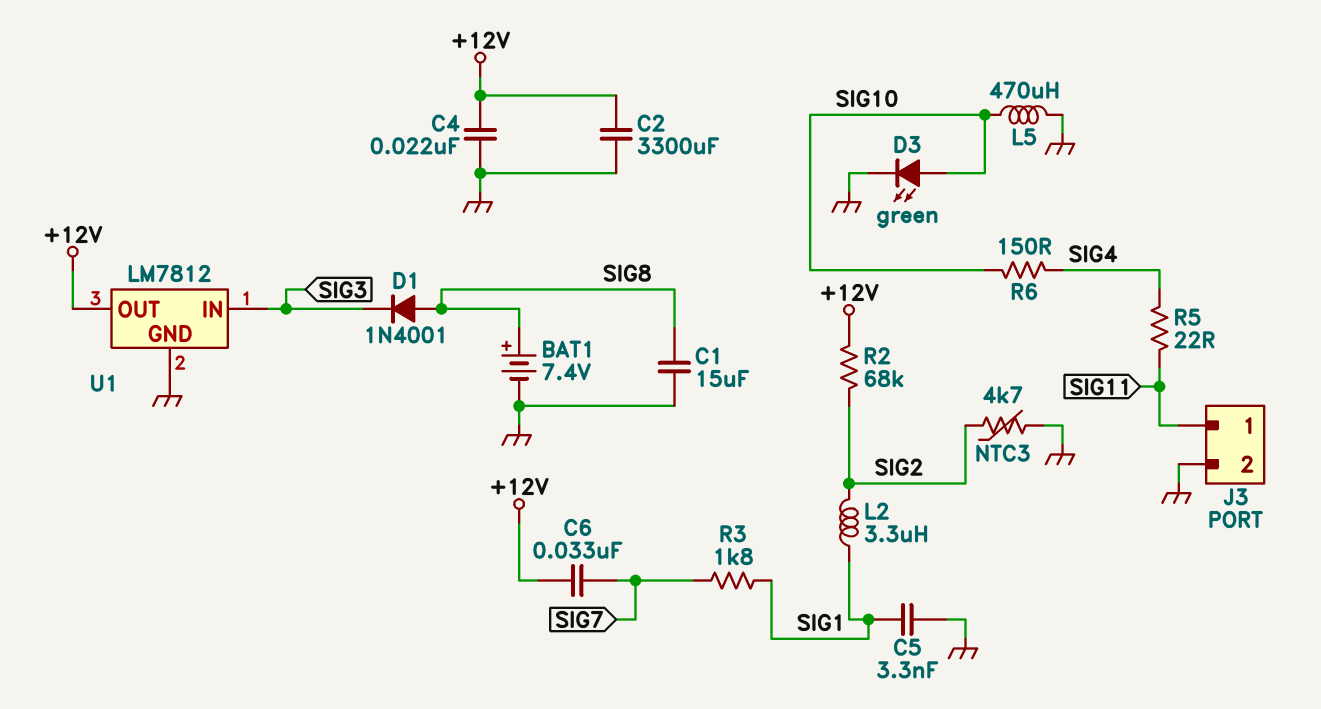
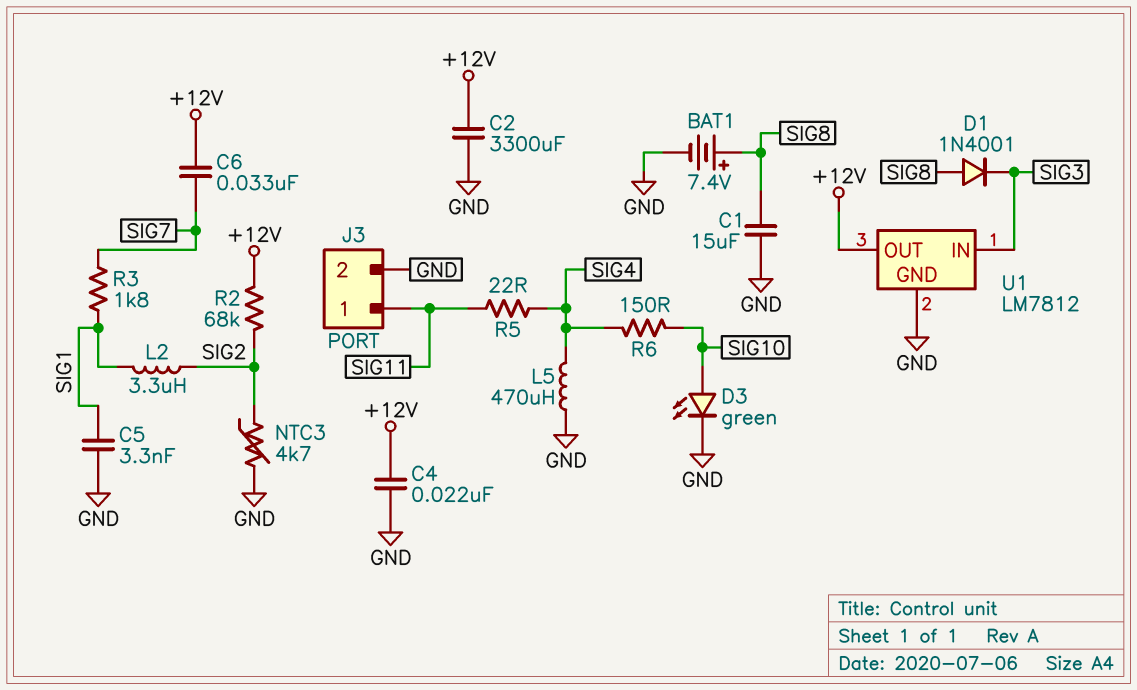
L5: 470uH (GND, SIG10) -> 470uH (GND, SIG4)

